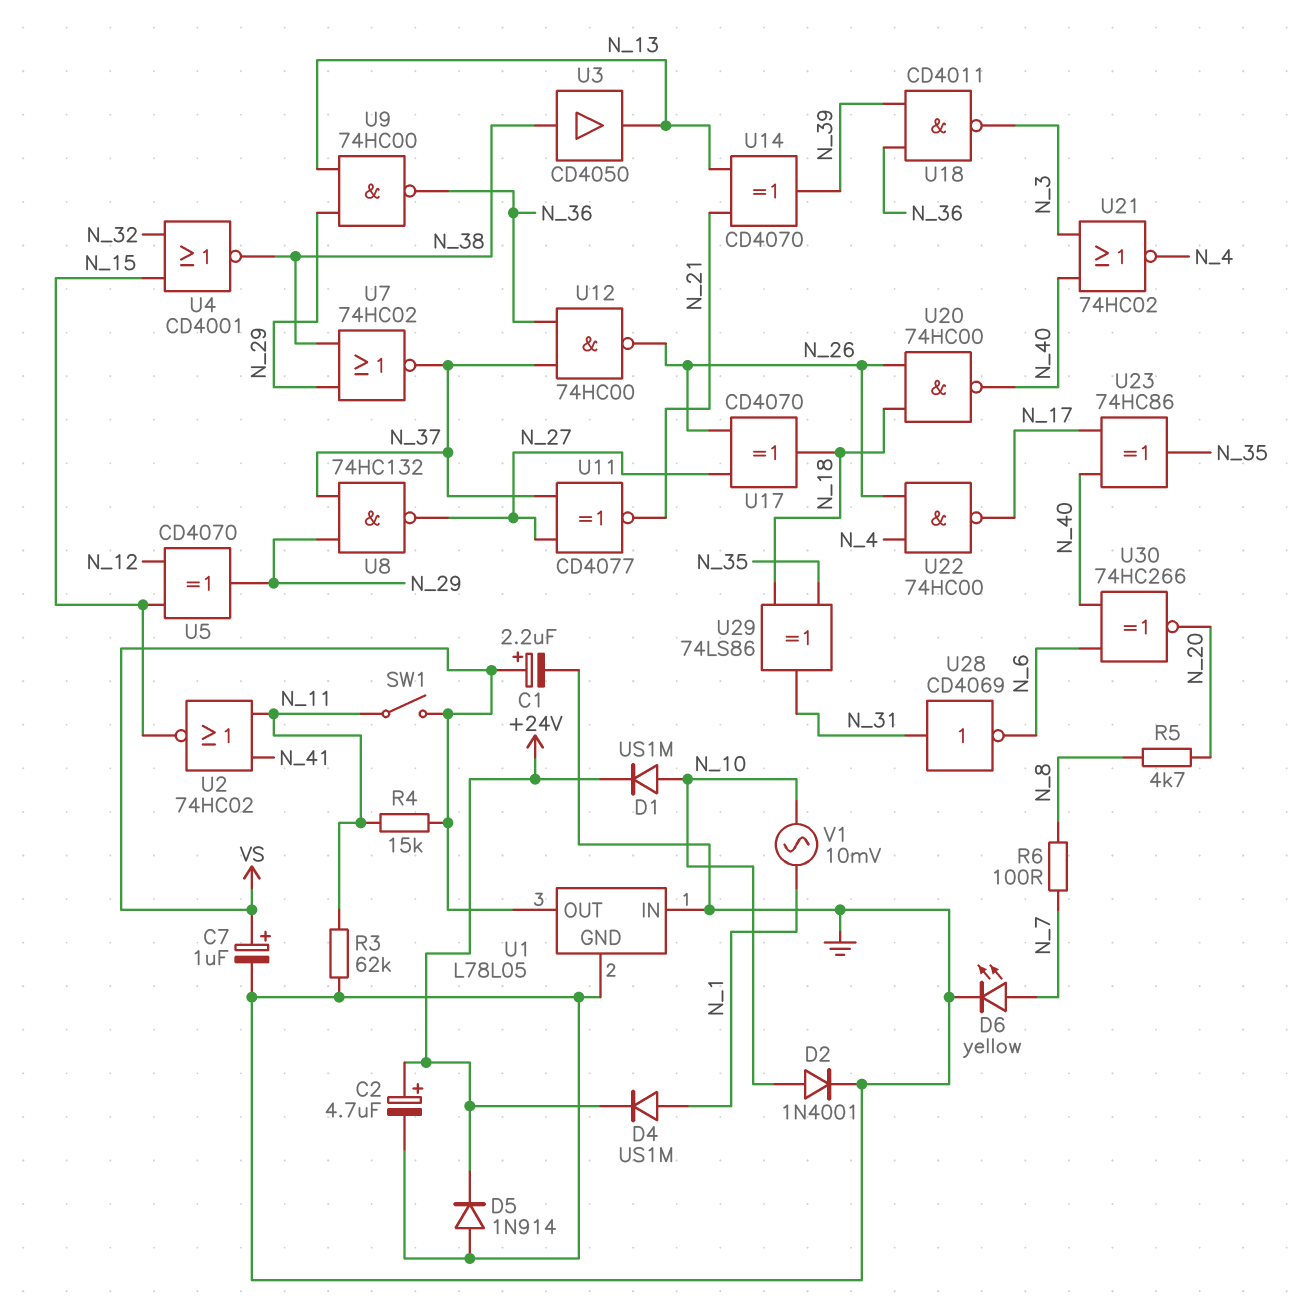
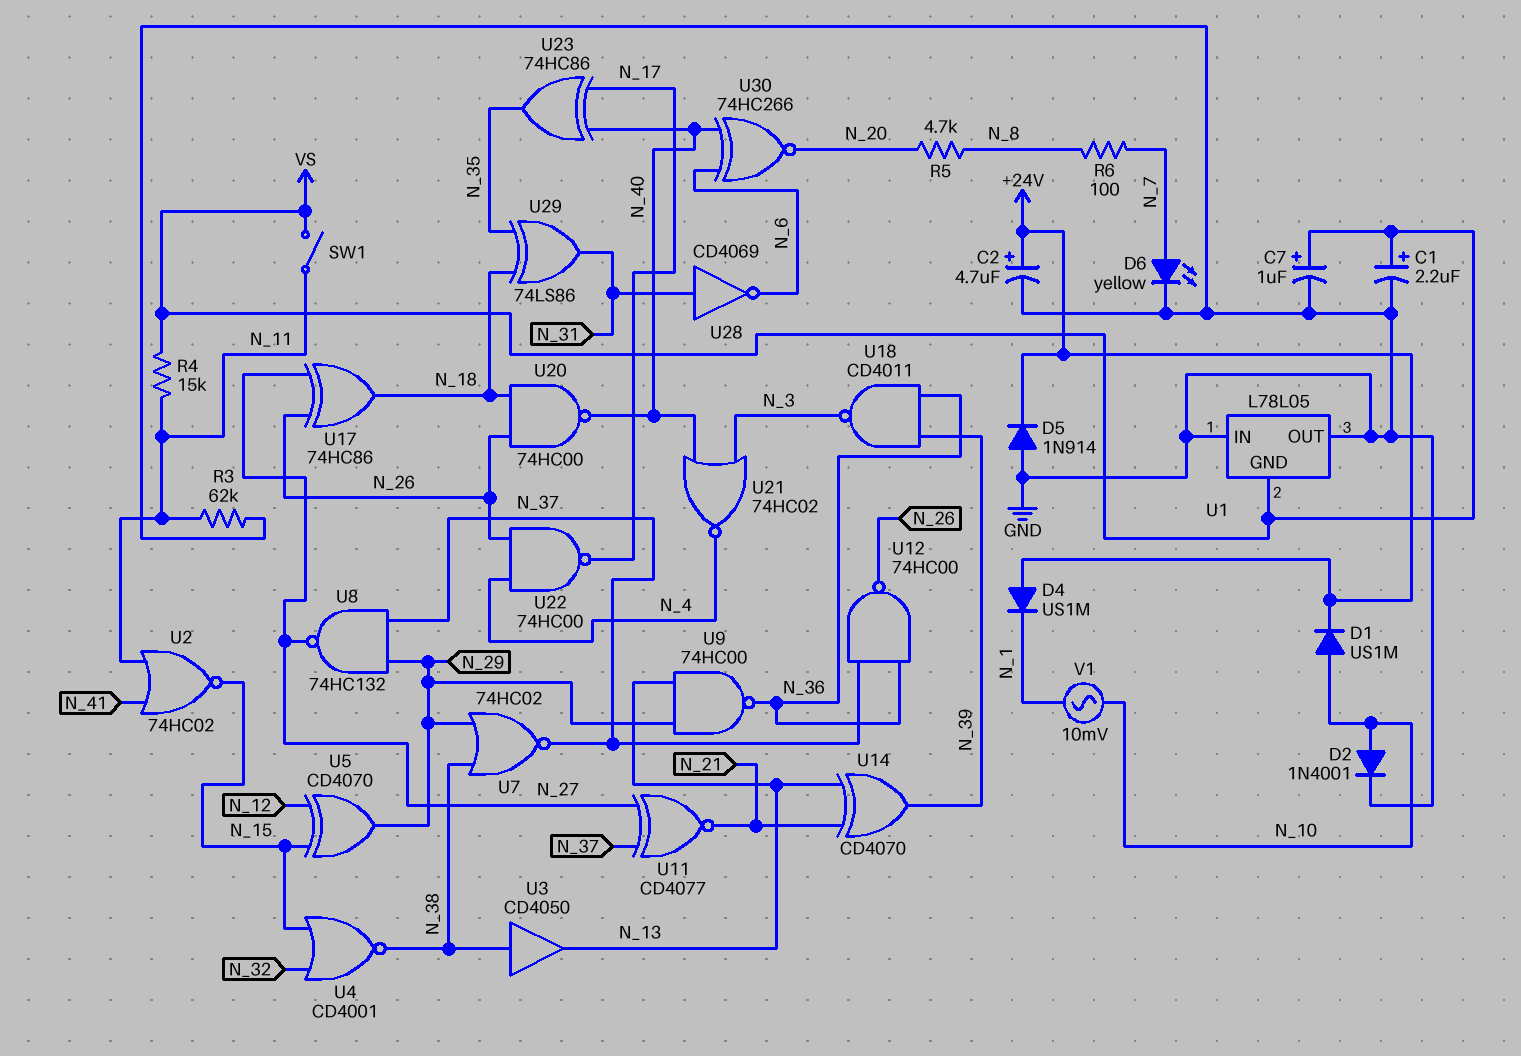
D4: diode US1M (A N_1, K +24V) -> diode US1M (A +24V, K N_1)
U1 pin GND: GND -> VS
U1 pin OUT: VS -> GND
U17: XOR CD4070 (in N_26, in N_27, out N_18) -> XOR 74HC86 (in N_26, in N_27, out N_18)

